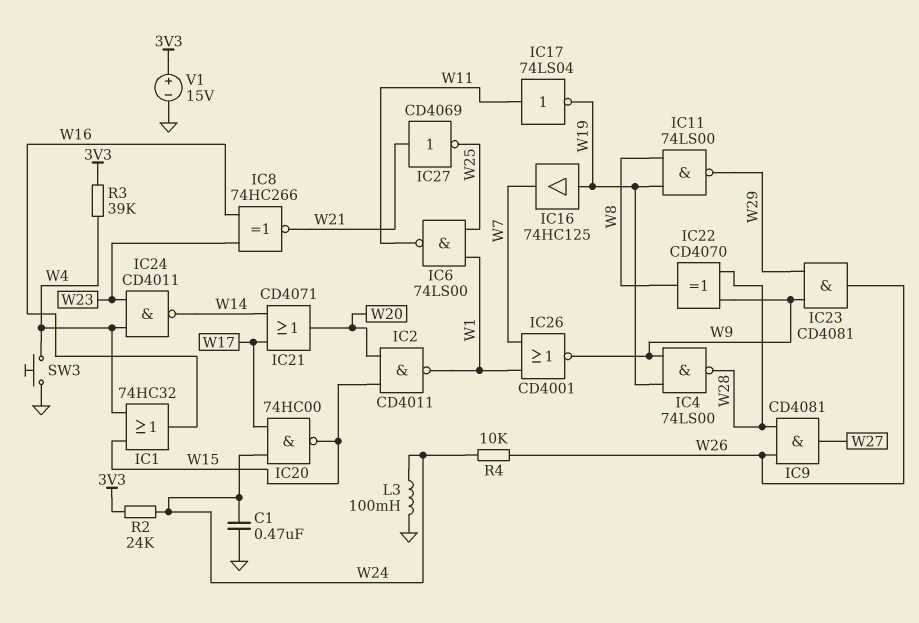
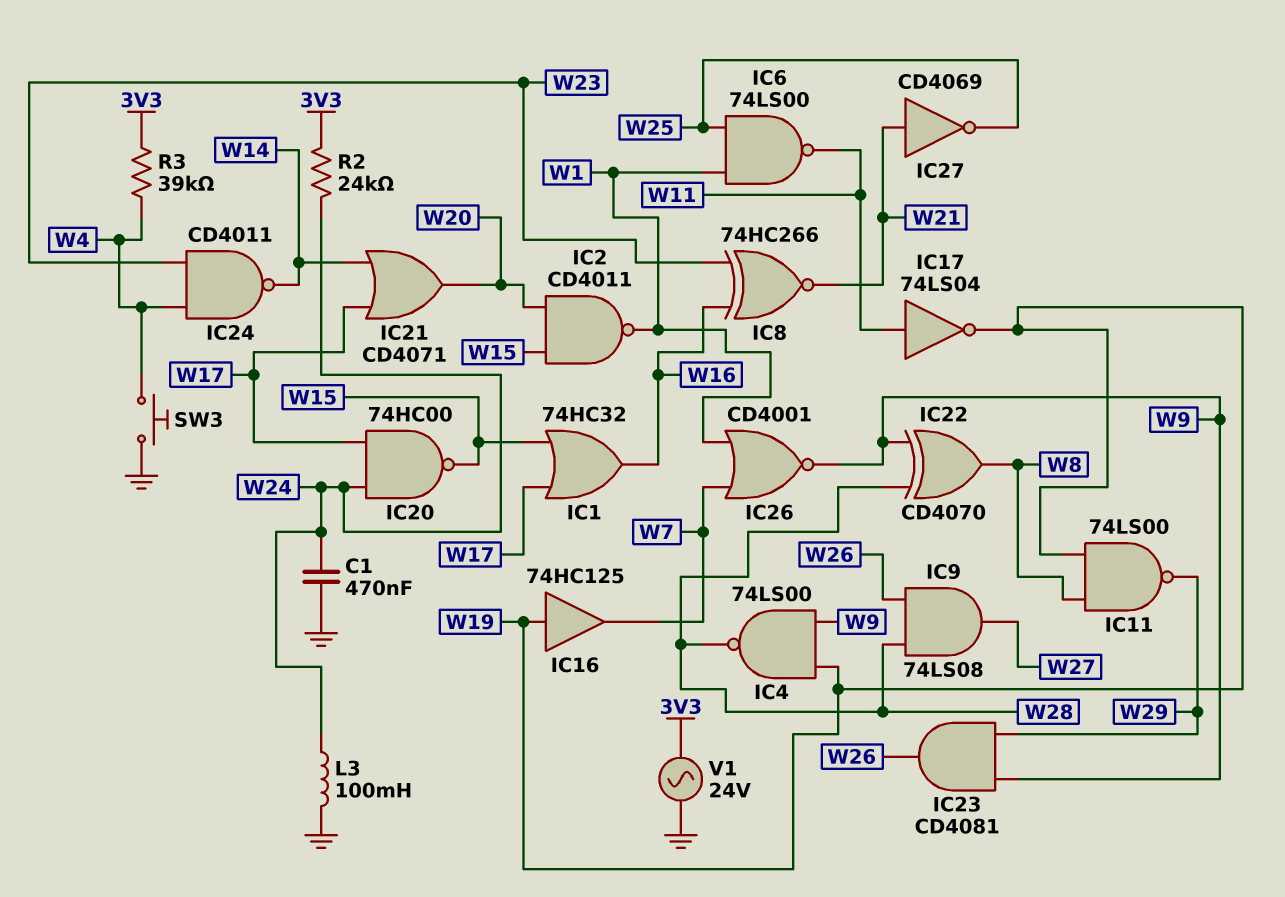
IC1: OR 74HC32 (in W4, in W15, out W16) -> OR 74HC32 (in W15, in W17, out W16)
IC9: AND CD4081 (in W26, in W28, out W27) -> AND 74LS08 (in W26, in W28, out W27)
R4: 10k (W24, W26) -> none
V1: 15V (plus 3V3, minus GND) -> AC 24V (3V3, GND)

